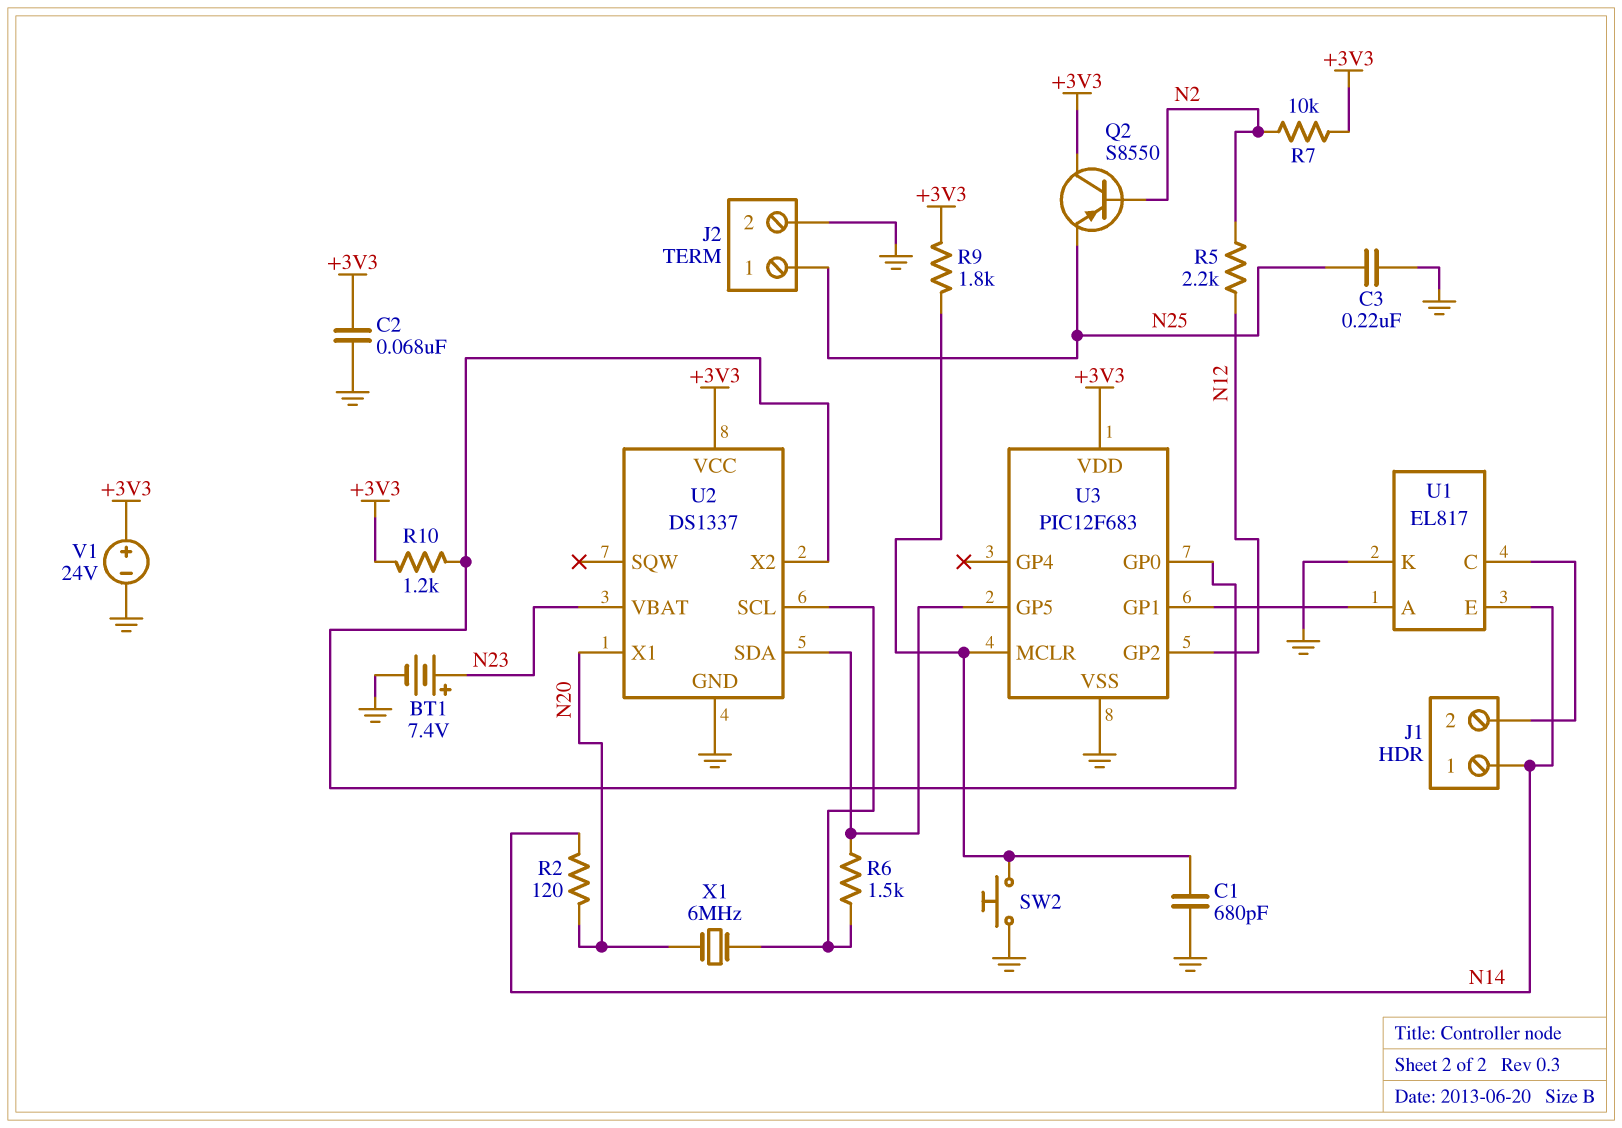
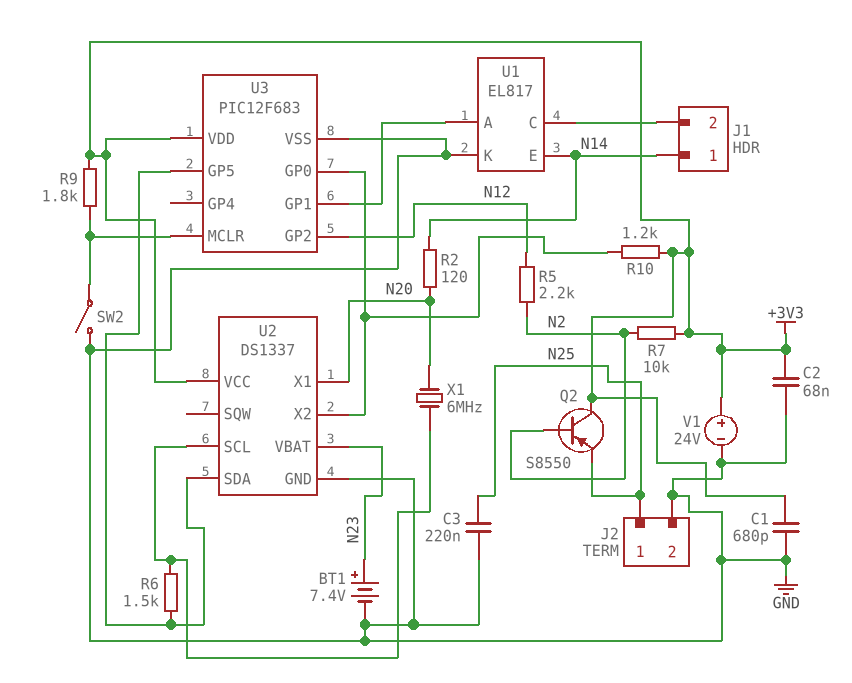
C1: 680pF (GND, U3/MCLR) -> 680pF (+3V3, GND)
SW2: button (GND, U3/MCLR) -> switch (GND, U3/MCLR)

